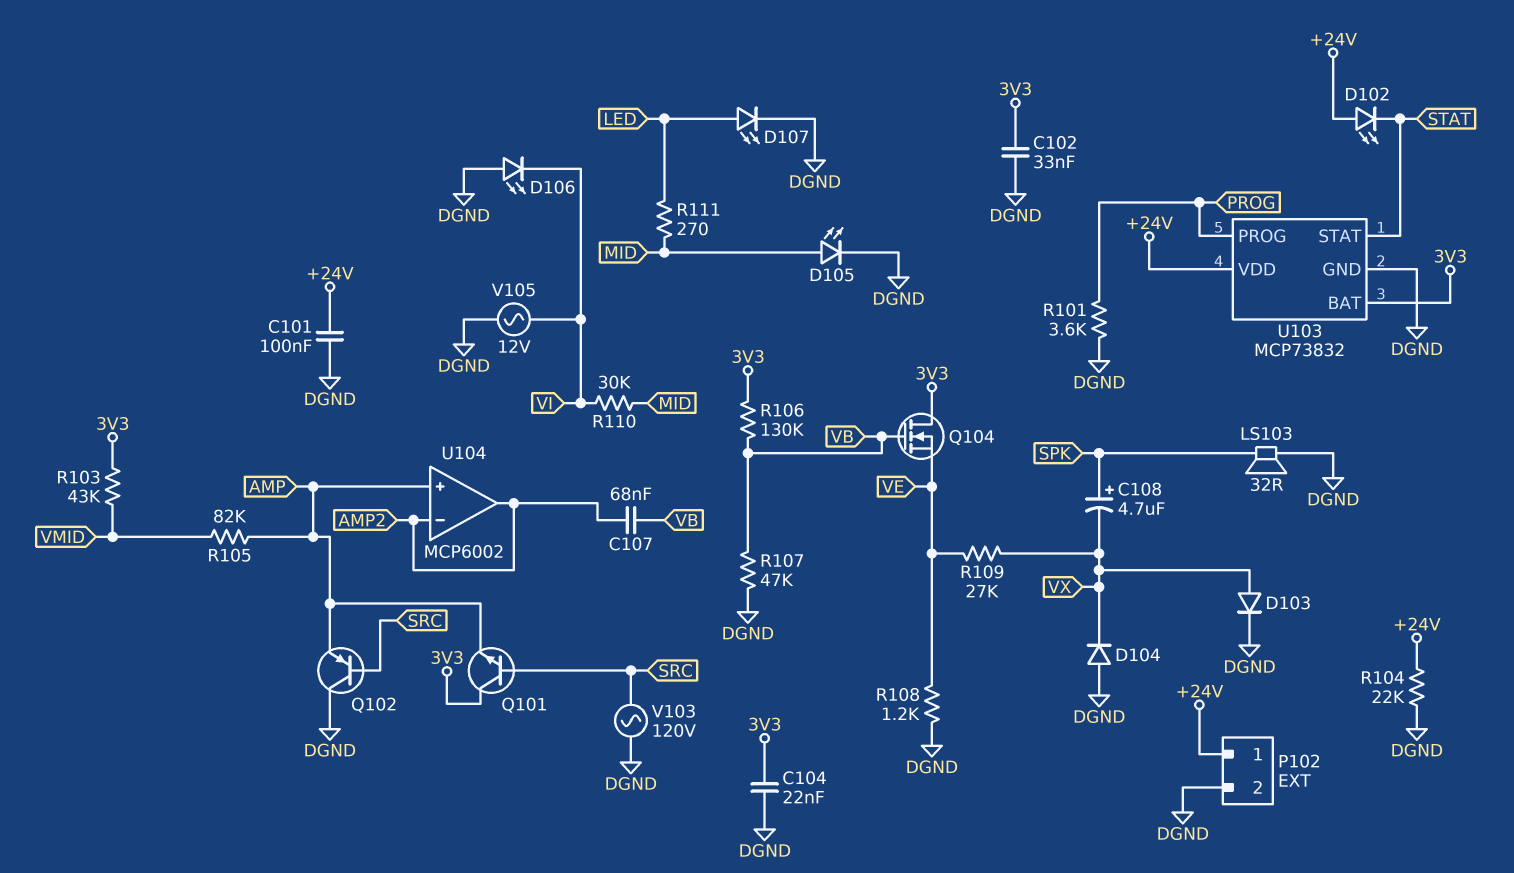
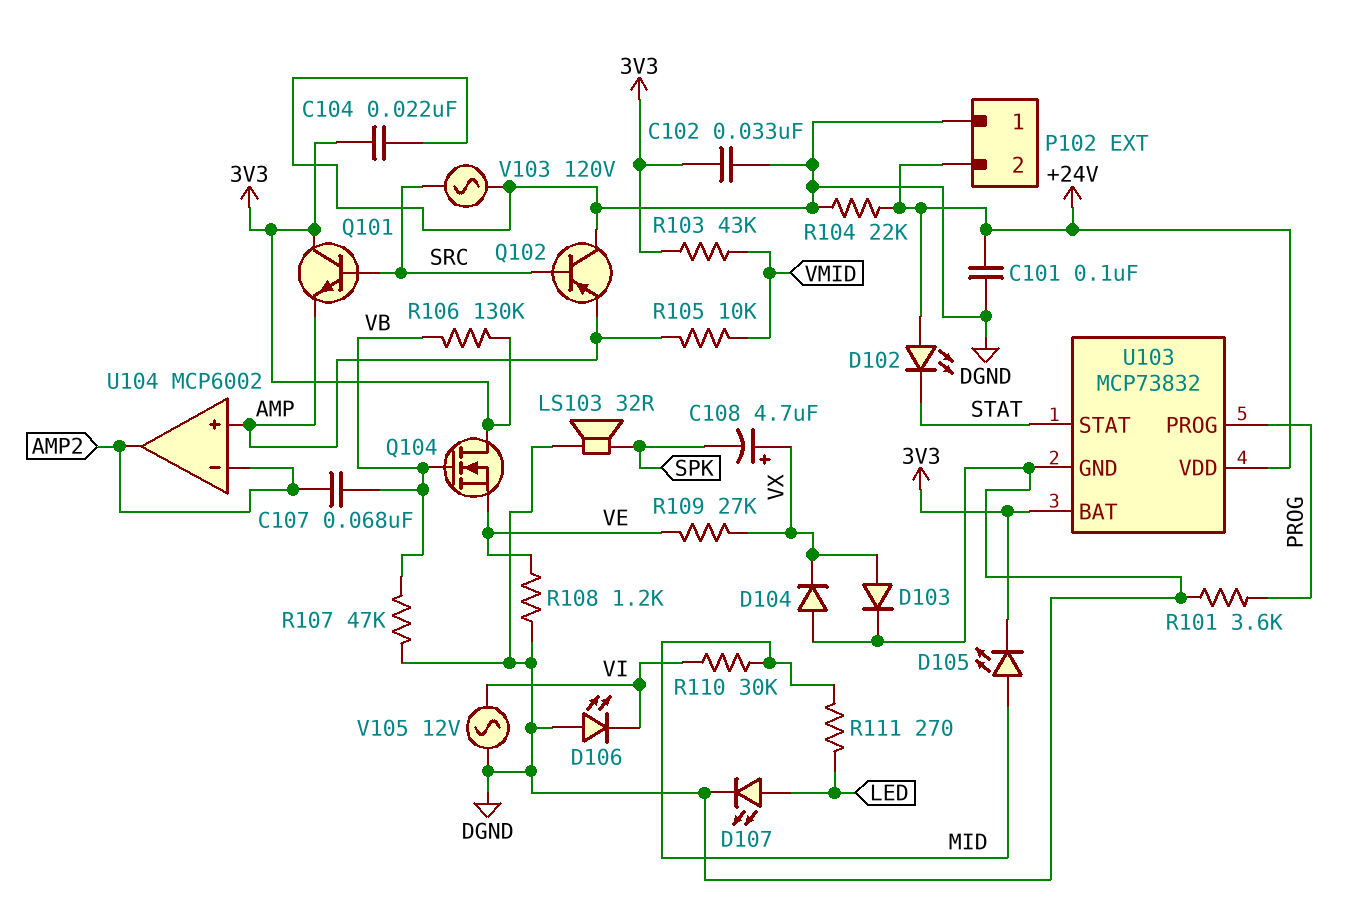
C108: 4.7uF (plus SPK, minus VX) -> 4.7uF (plus VX, minus SPK)
D105: LED (A MID, K DGND) -> LED (A MID, K 3V3)
P102 pin 1: +24V -> DGND
P102 pin 2: DGND -> +24V
R105: 82k (AMP, VMID) -> 10k (AMP, VMID)

